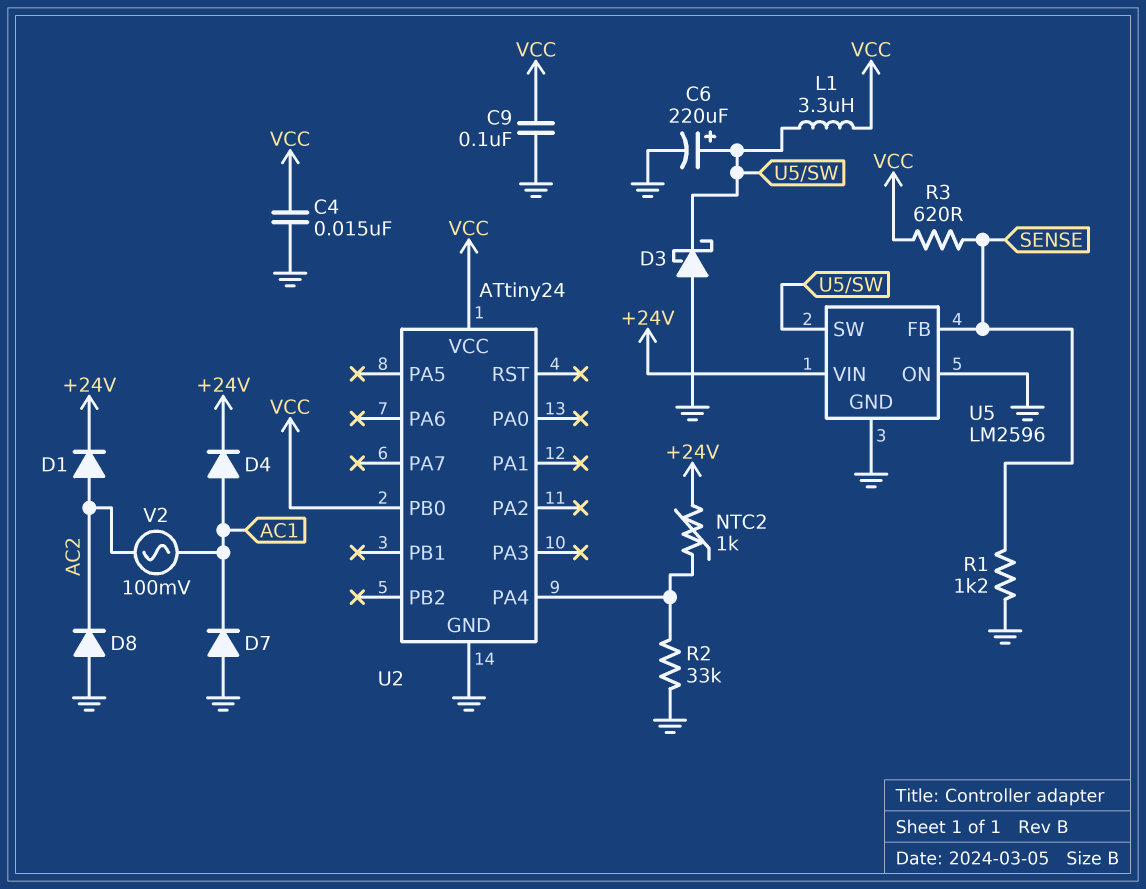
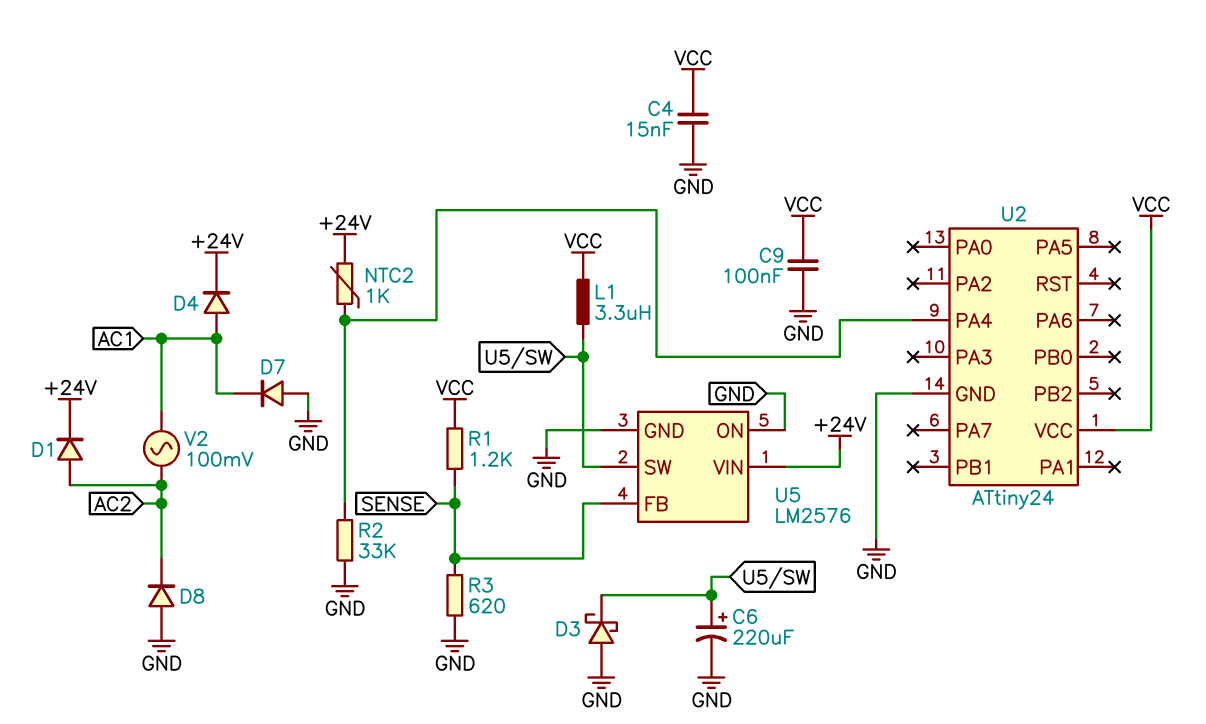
R1: 1.2k (GND, SENSE) -> 1.2k (SENSE, VCC)
R3: 620 (SENSE, VCC) -> 620 (GND, SENSE)
U2 pin PB0: VCC -> none
U5: LM2596 -> LM2576

